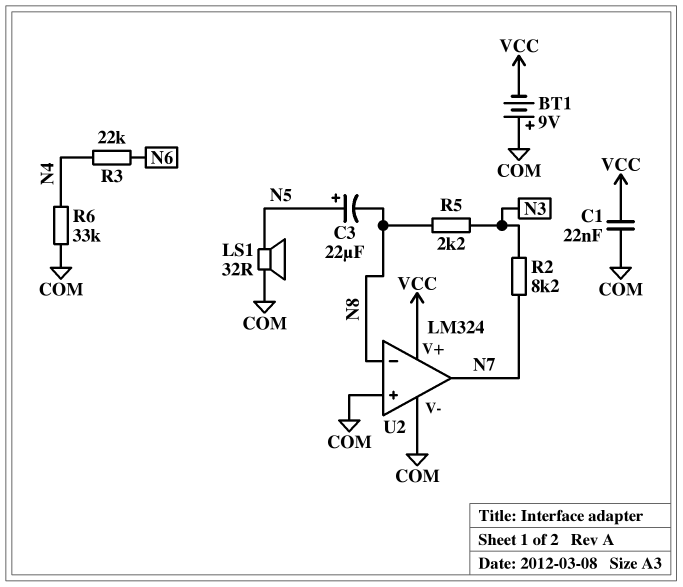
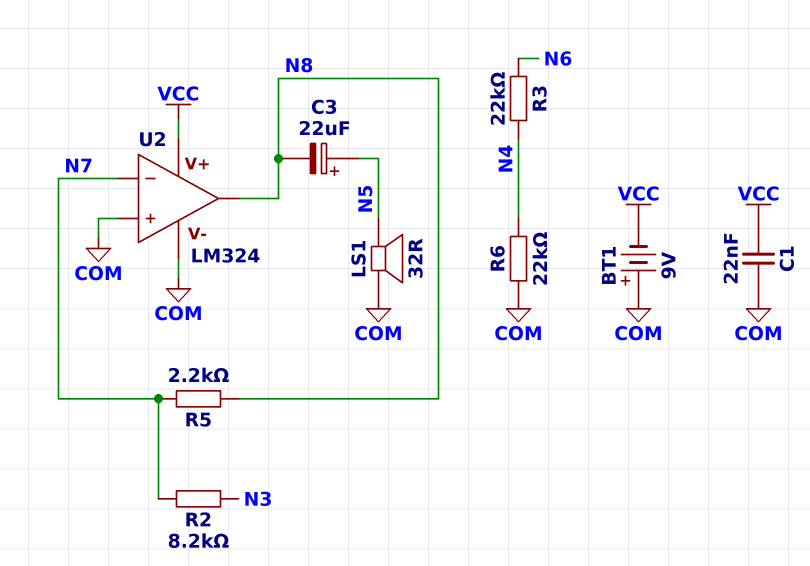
R5: 2.2k (N3, N8) -> 2.2k (N7, N8)
R6: 33k (COM, N4) -> 22k (COM, N4)
U2 pin in-: N8 -> N7
U2 pin out: N7 -> N8

